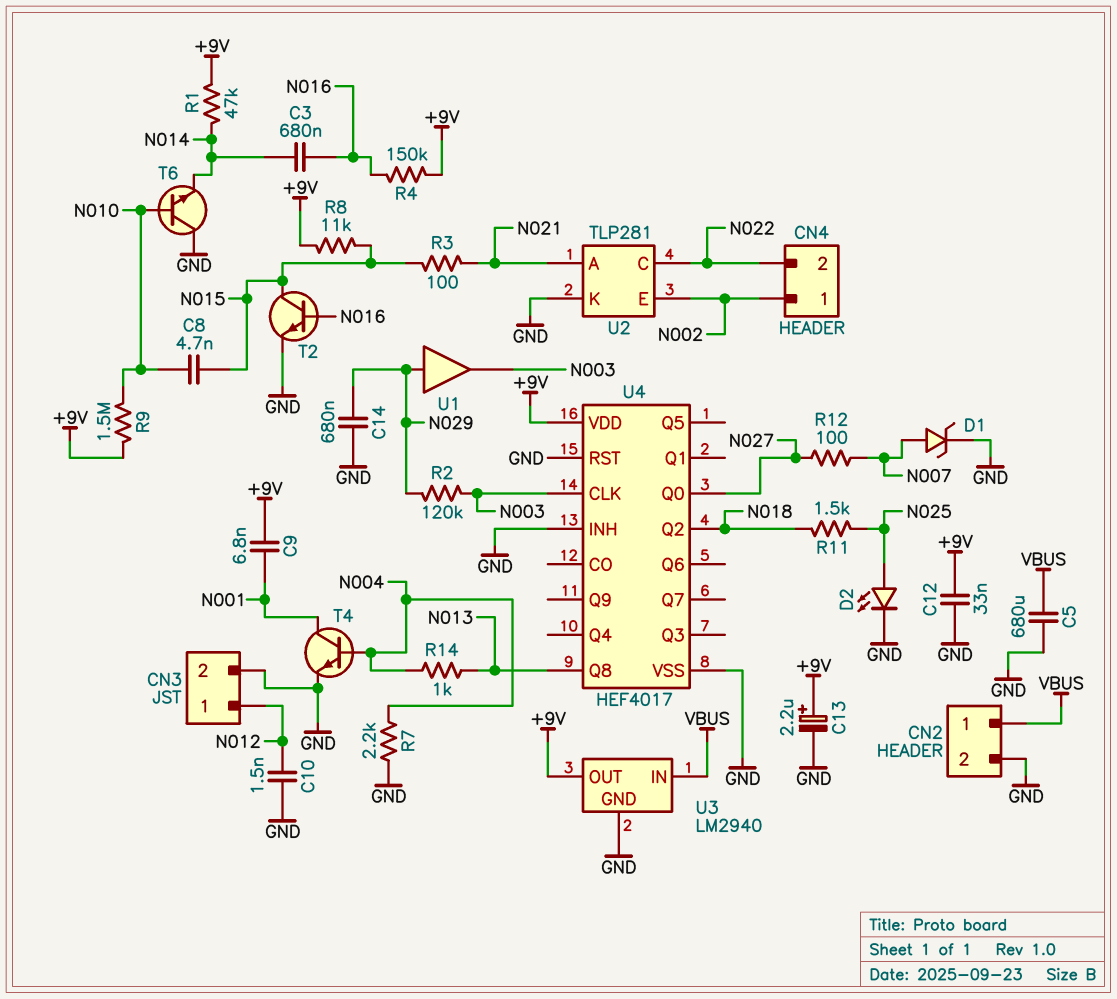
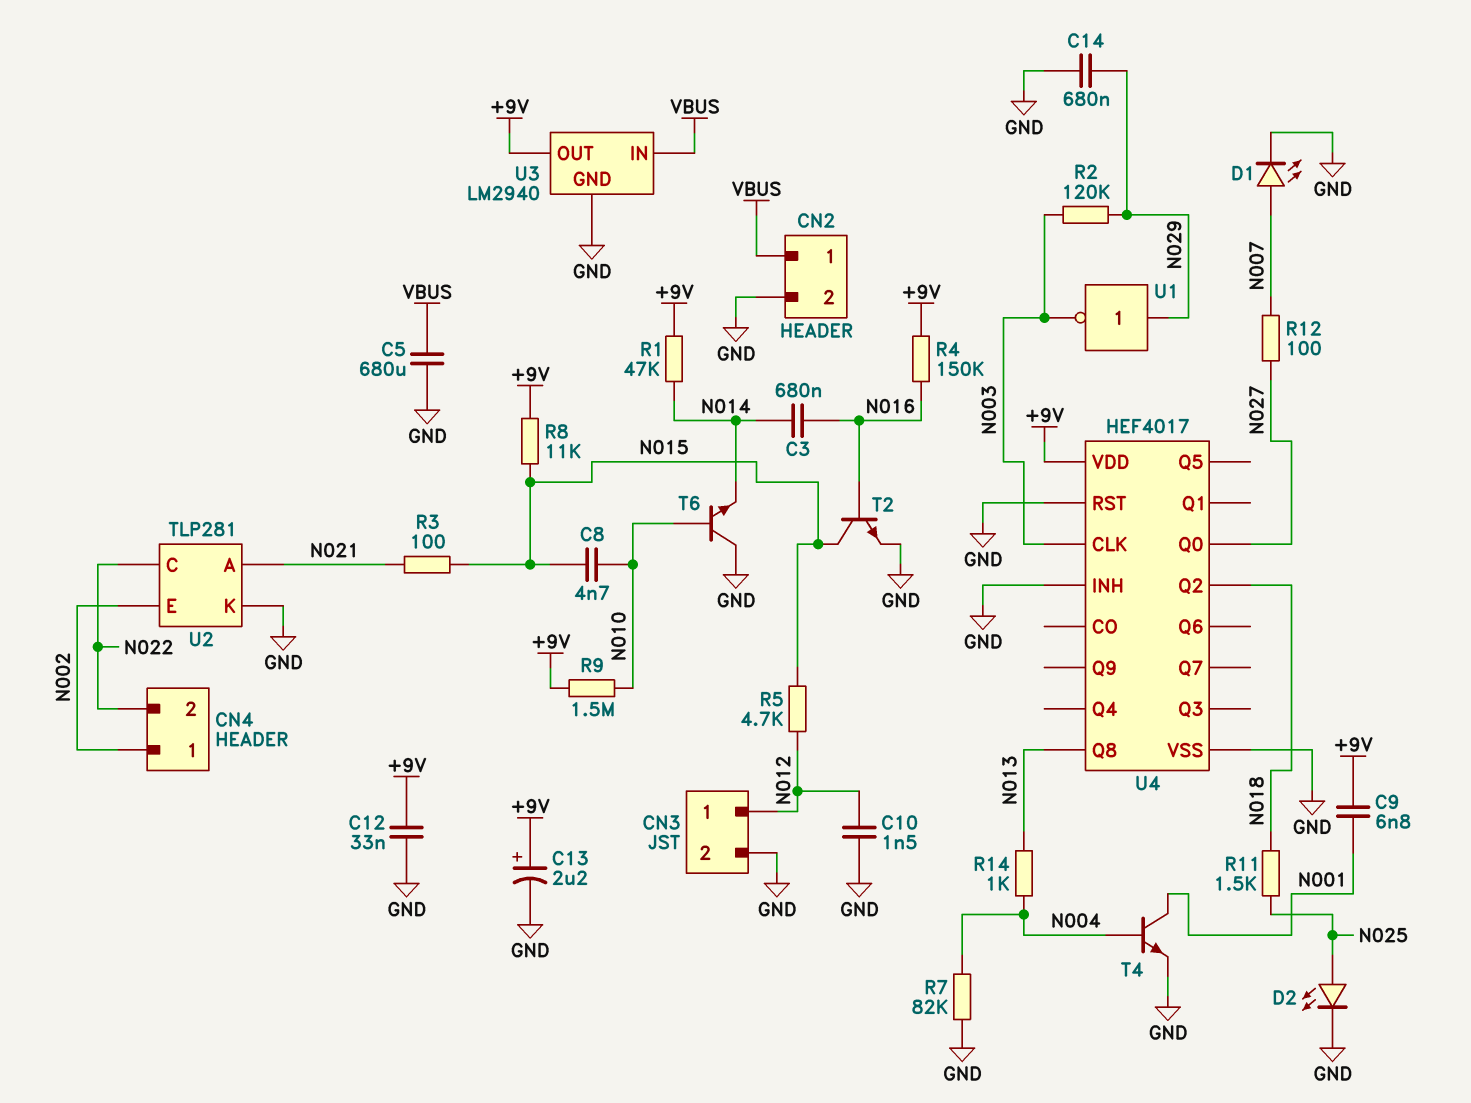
D1: zener (A N007, K GND) -> LED (A N007, K GND)
R5: none -> 4.7k (N012, N015)
R7: 2.2k (GND, N004) -> 82k (GND, N004)
U1: buffer (in N029, out N003) -> NOT (in N029, out N003)

